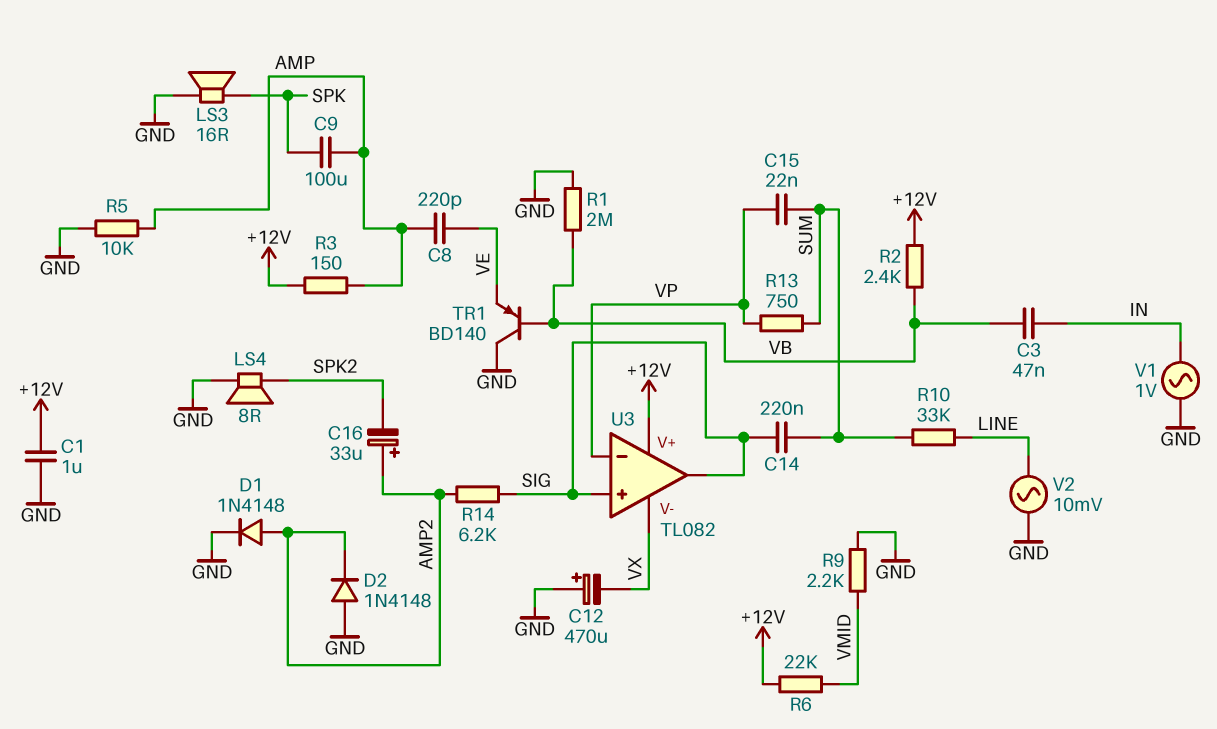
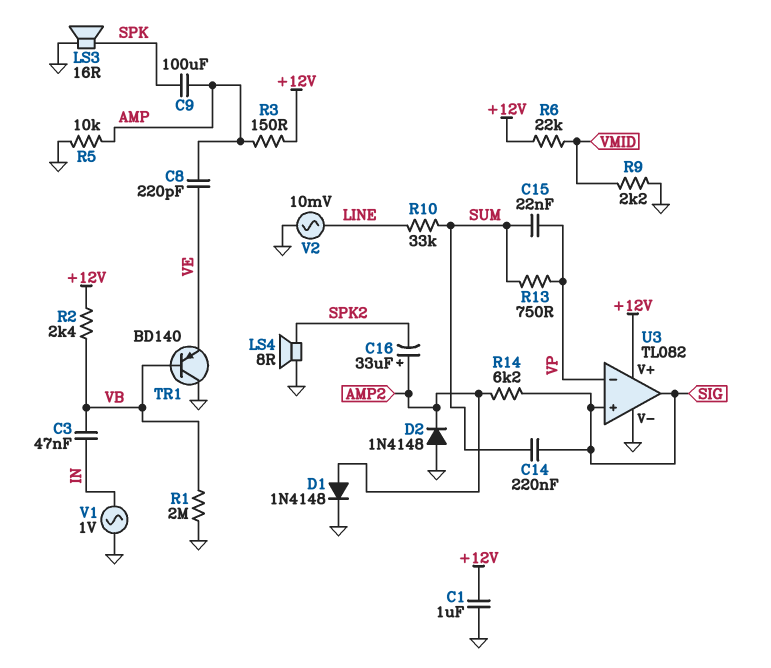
C12: 470uF (plus GND, minus VX) -> none
U3 pin V-: VX -> GND

